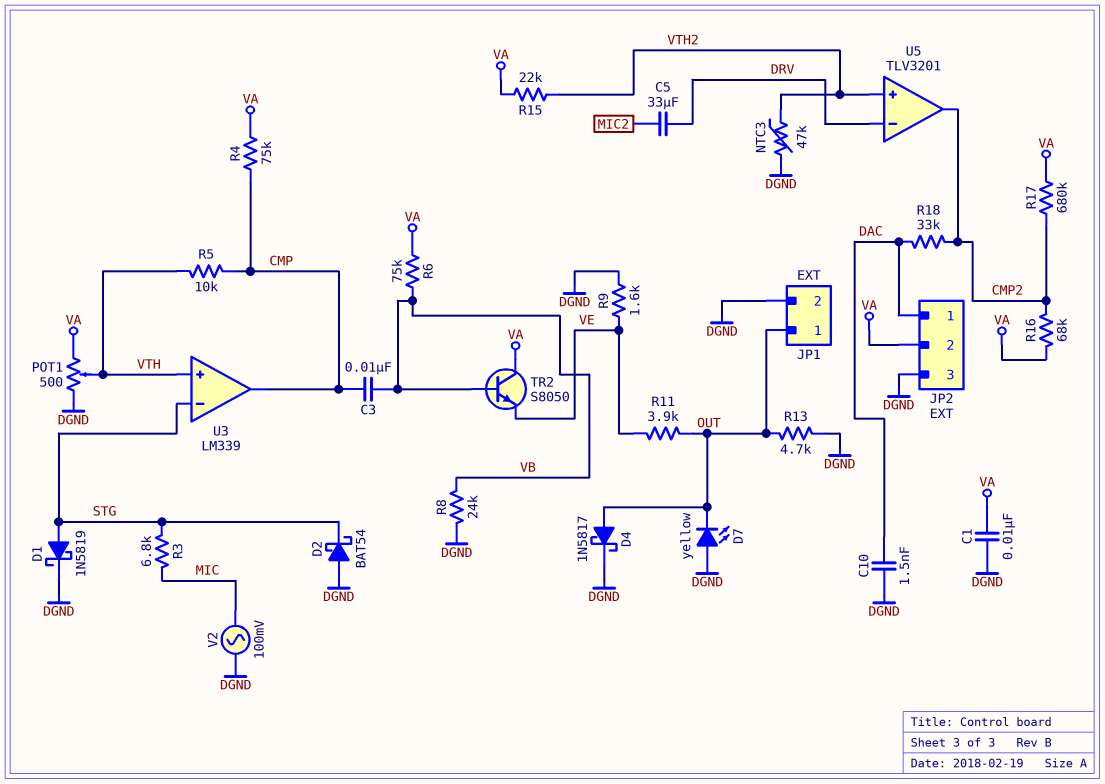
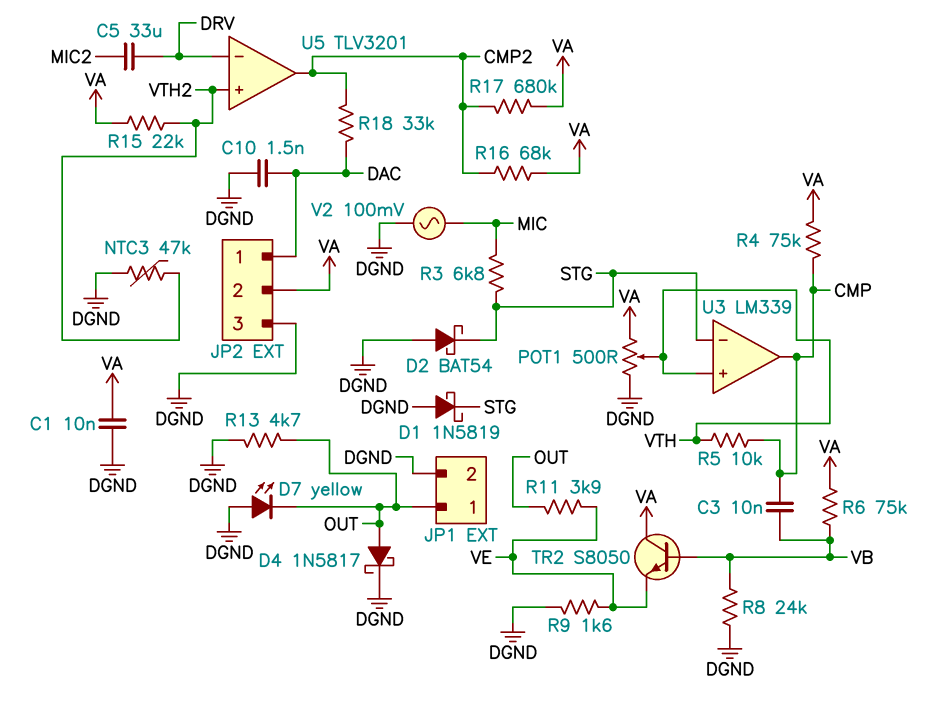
D1: schottky 1N5819 (A STG, K DGND) -> schottky 1N5819 (A DGND, K STG)

